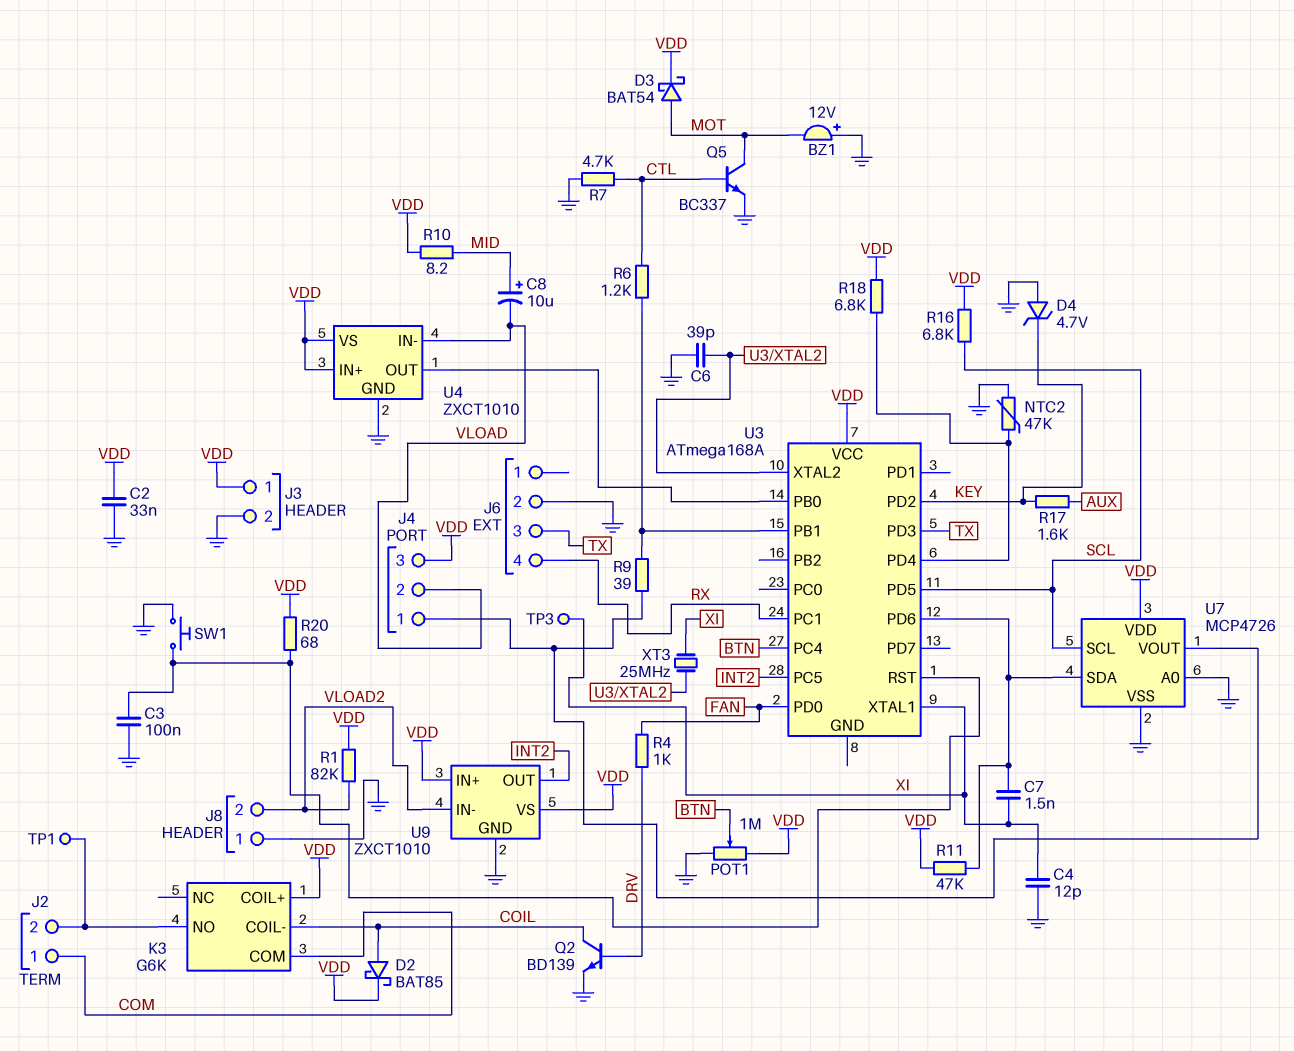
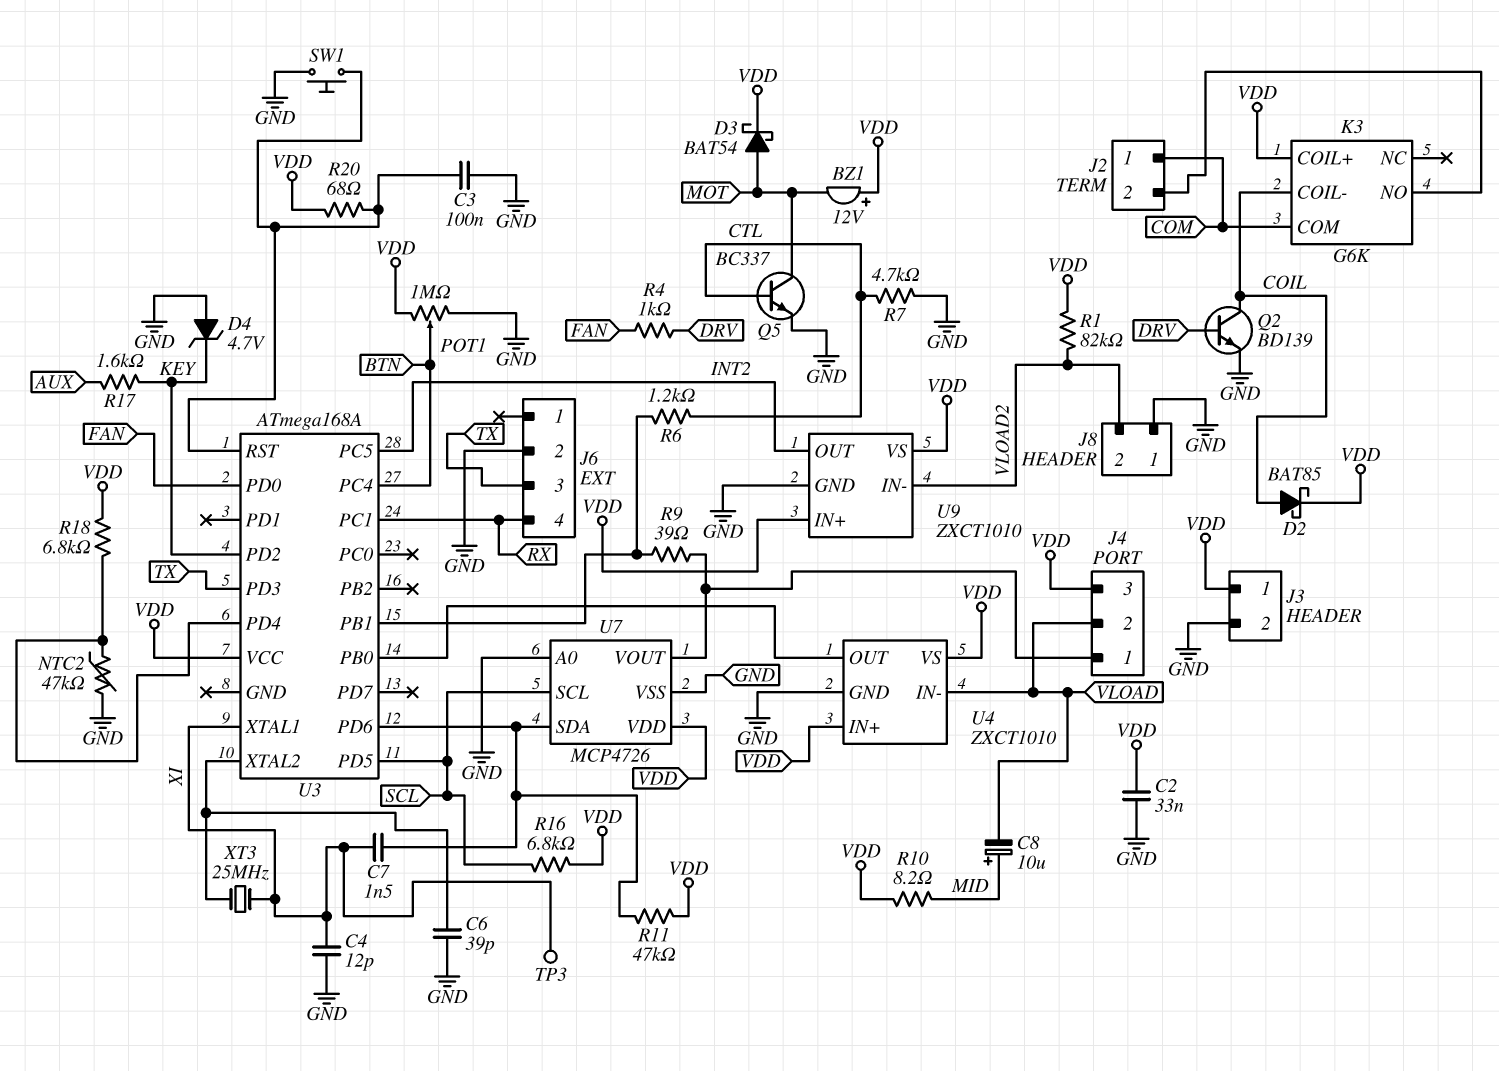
BZ1: buzzer 12V (plus GND, minus MOT) -> buzzer 12V (plus VDD, minus MOT)
TP1: test point (J2/2) -> none

